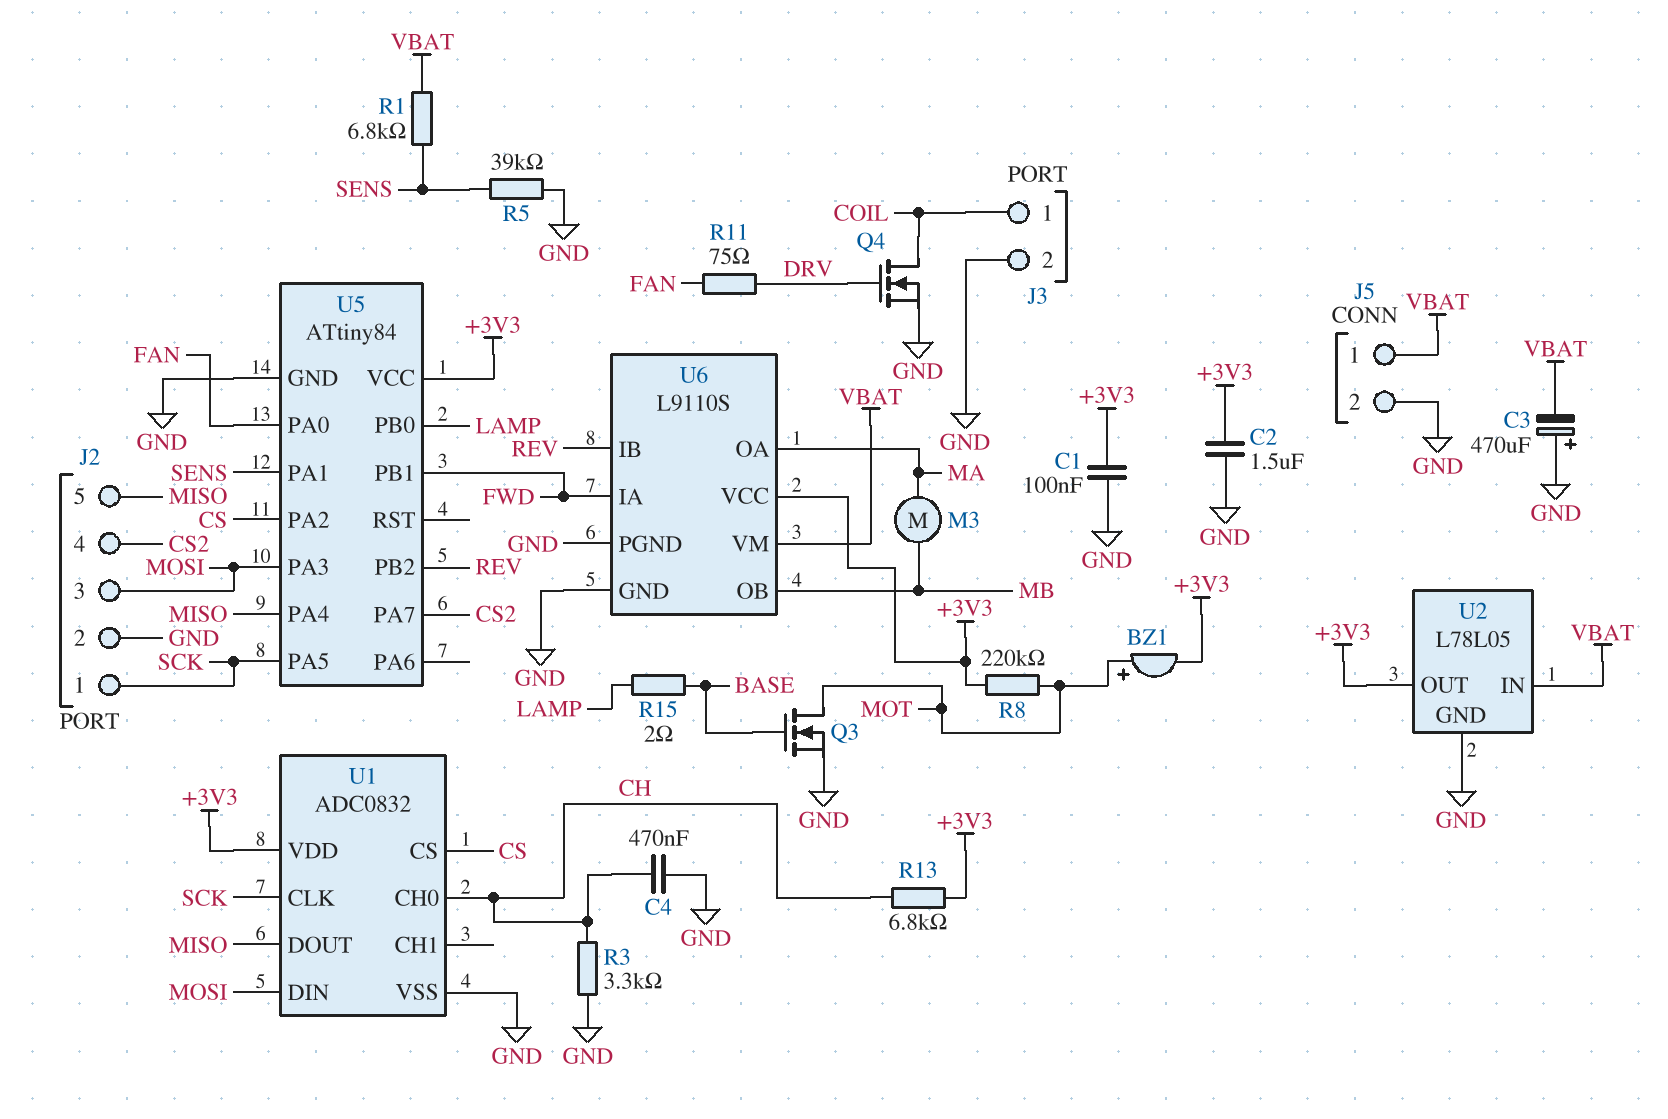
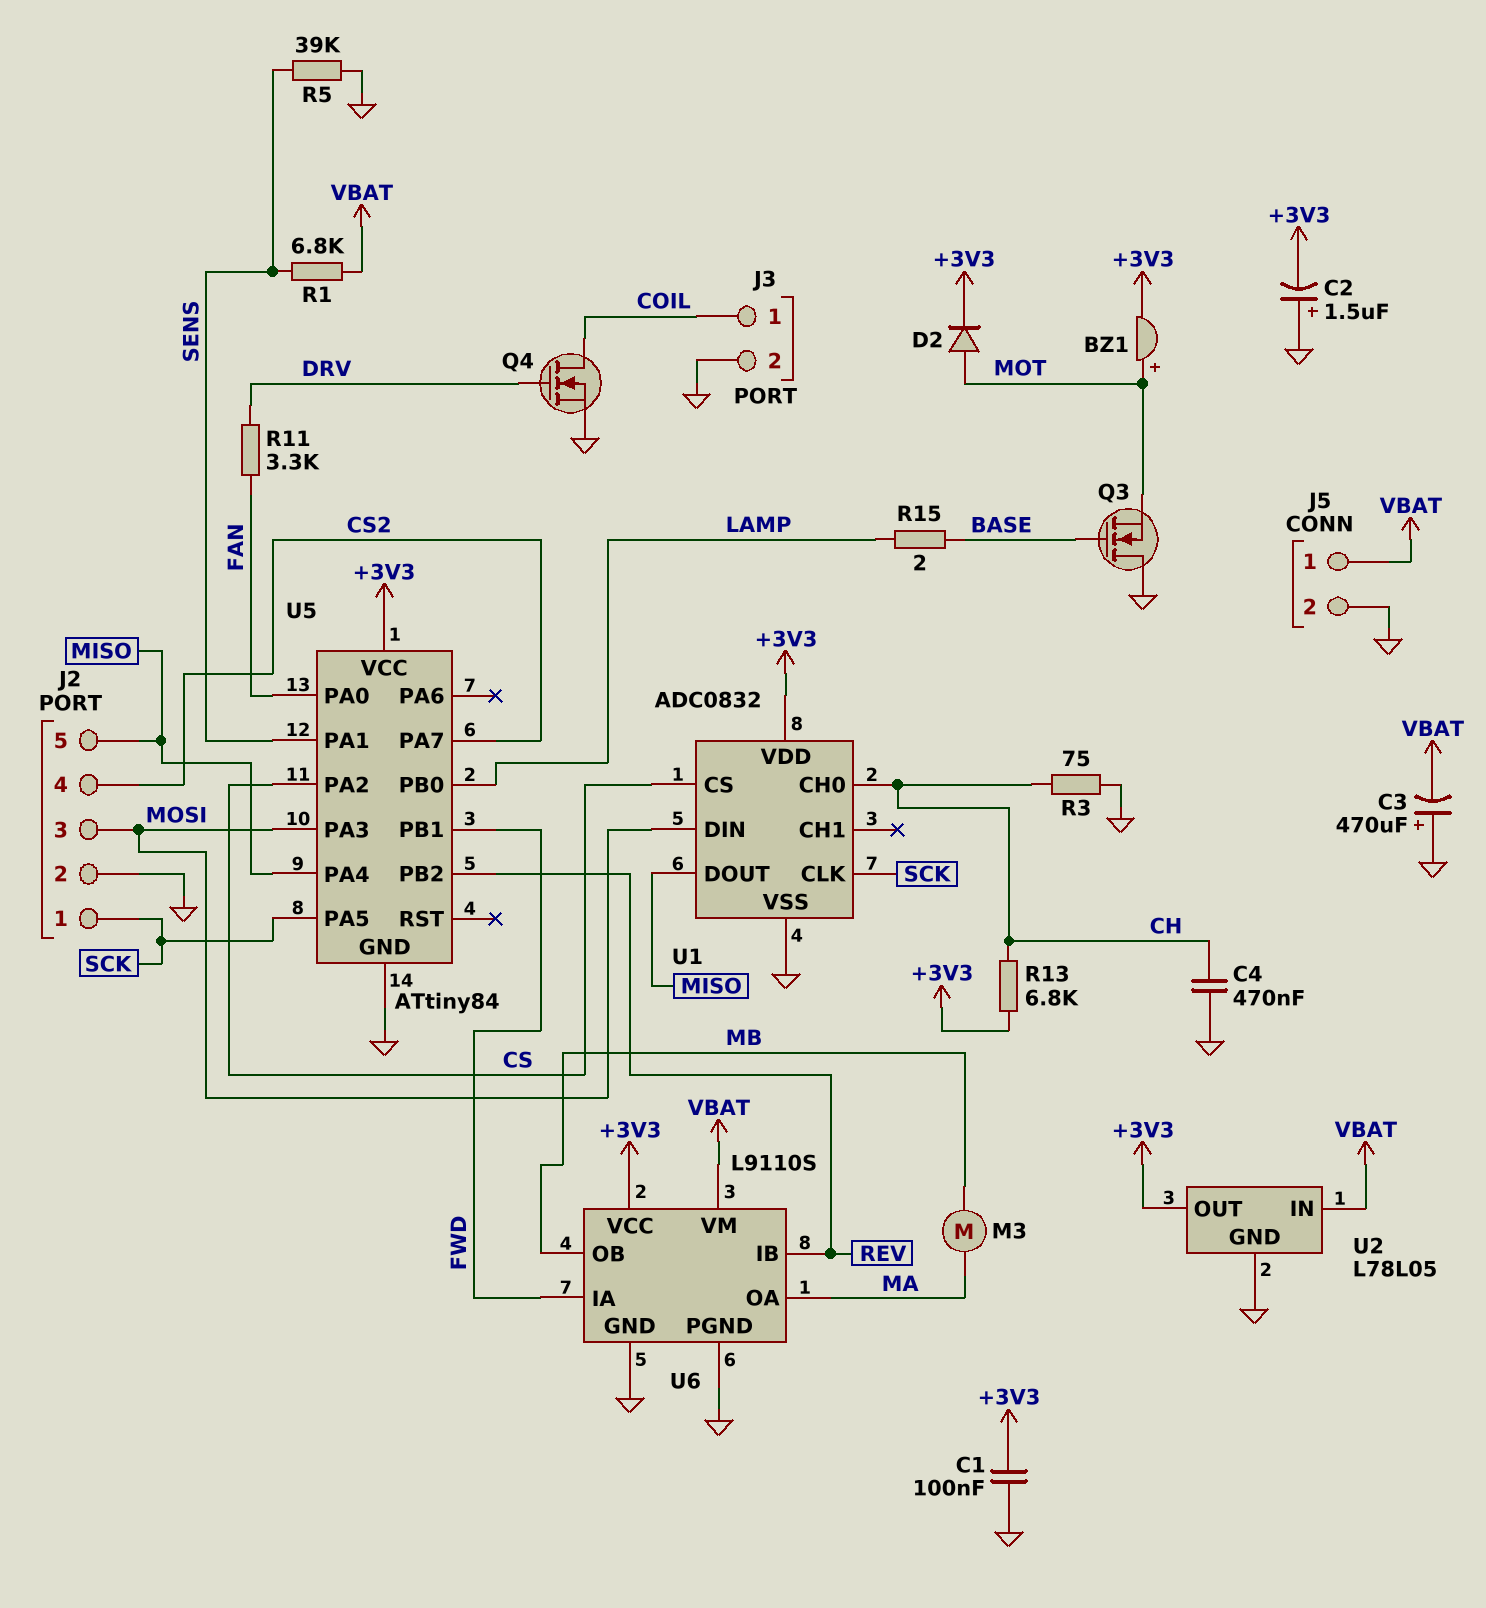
C2: 1.5uF (+3V3, GND) -> 1.5uF (plus GND, minus +3V3)
D2: none -> diode (A MOT, K +3V3)
Q3: NMOS (G BASE, D MOT, S GND) -> NMOS (G BASE, D GND, S MOT)
R3: 3.3k (CH, GND) -> 75 (CH, GND)
R8: 220k (+3V3, MOT) -> none
R11: 75 (DRV, FAN) -> 3.3k (DRV, FAN)

